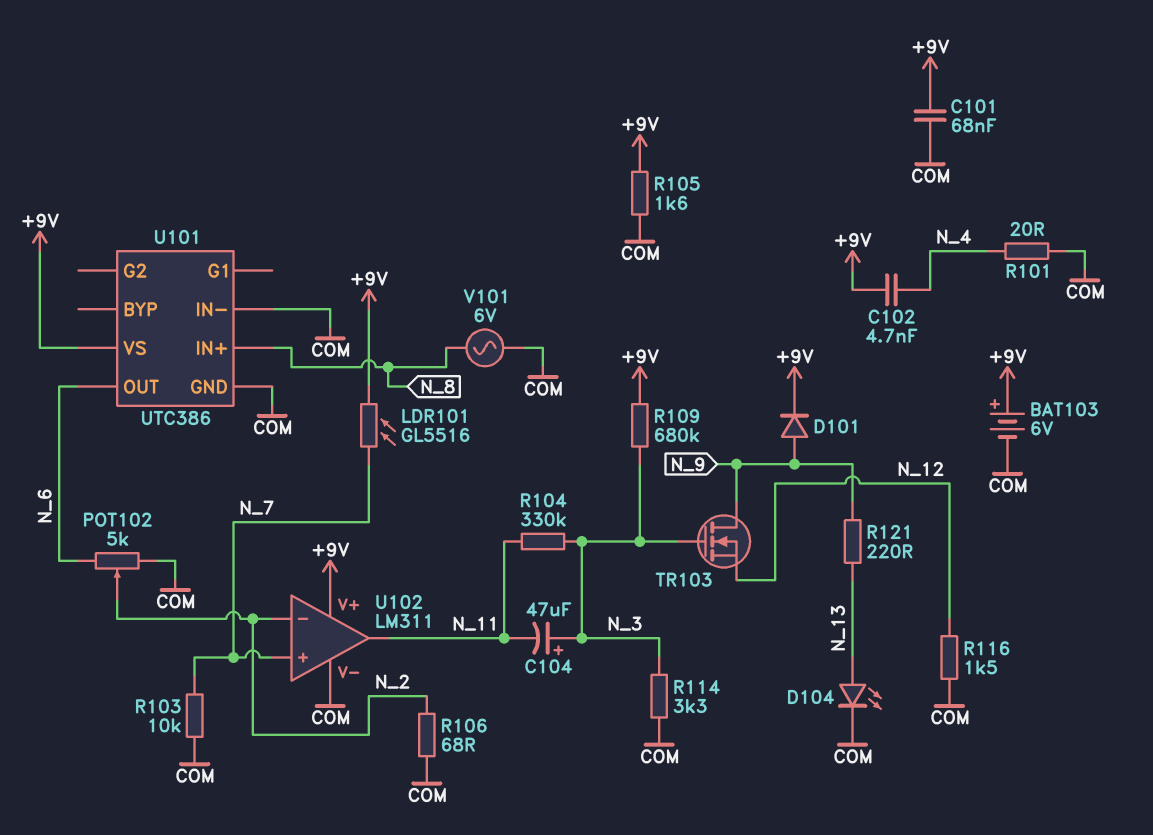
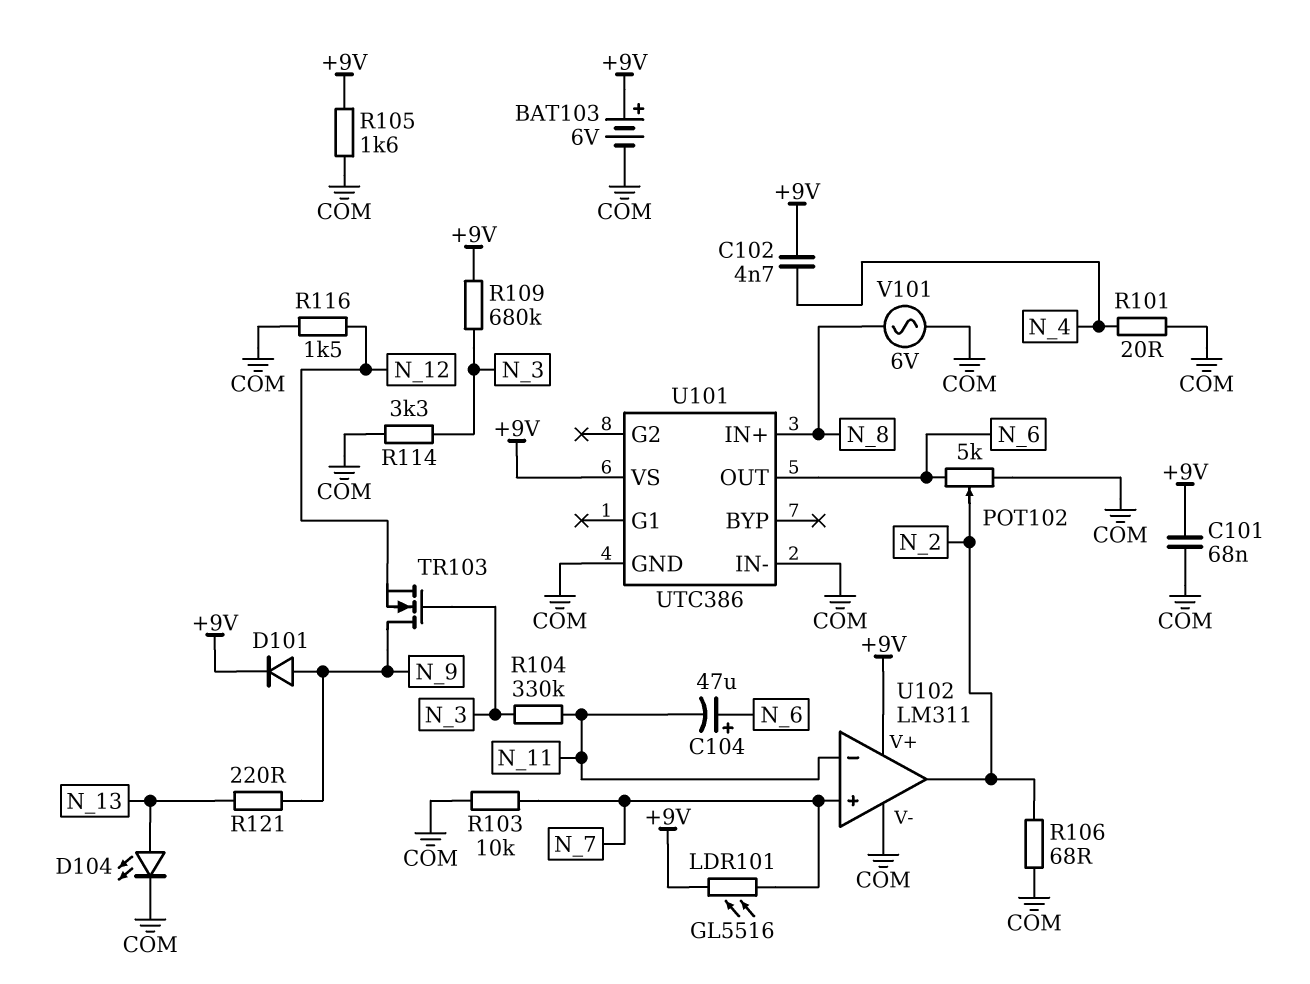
C104: 47uF (plus N_3, minus N_11) -> 47uF (plus N_6, minus N_11)
U102 pin in-: N_2 -> N_11
U102 pin out: N_11 -> N_2

